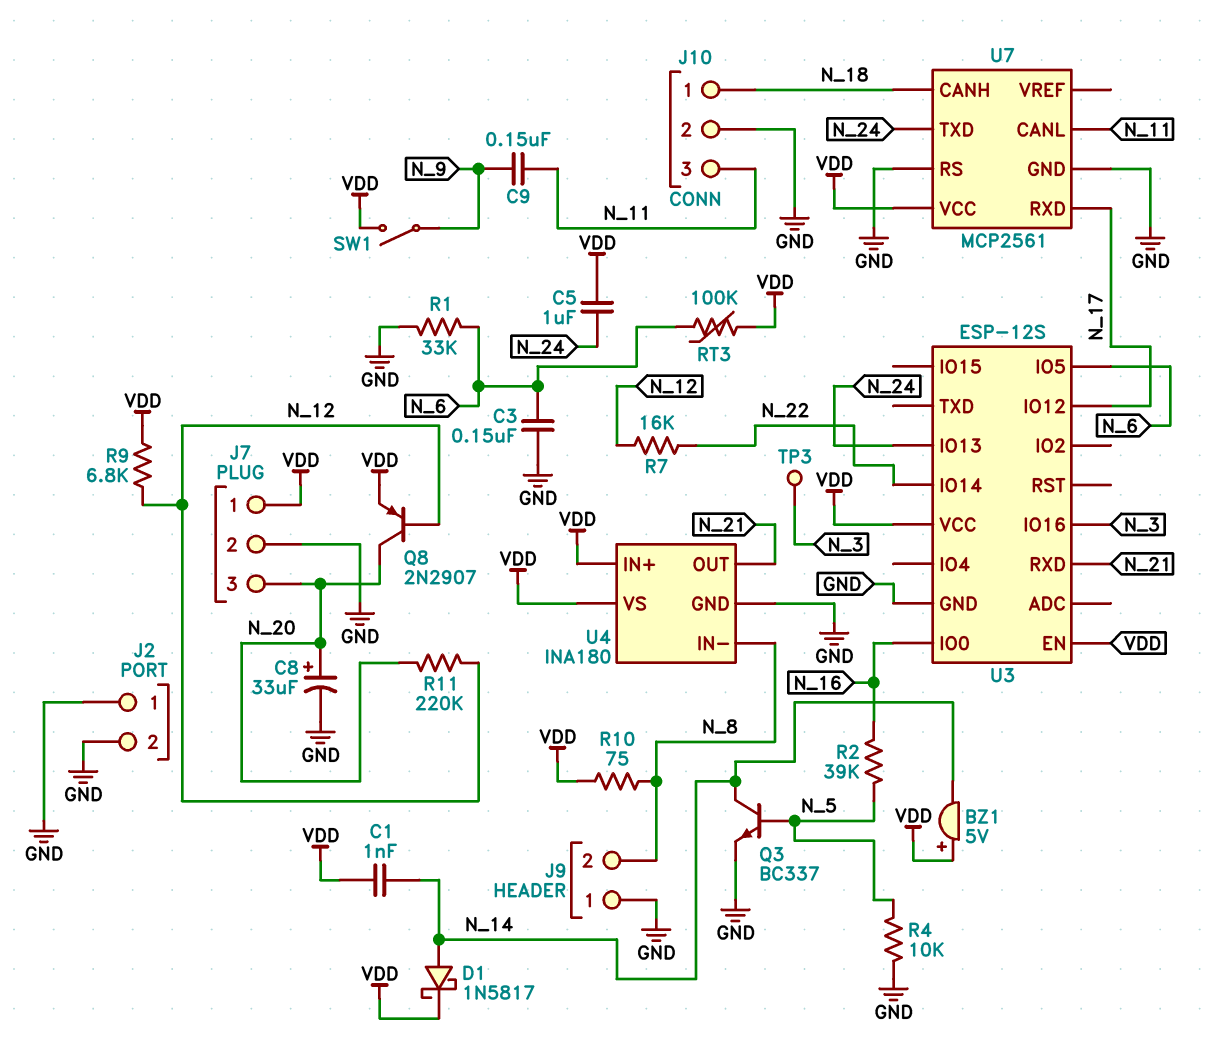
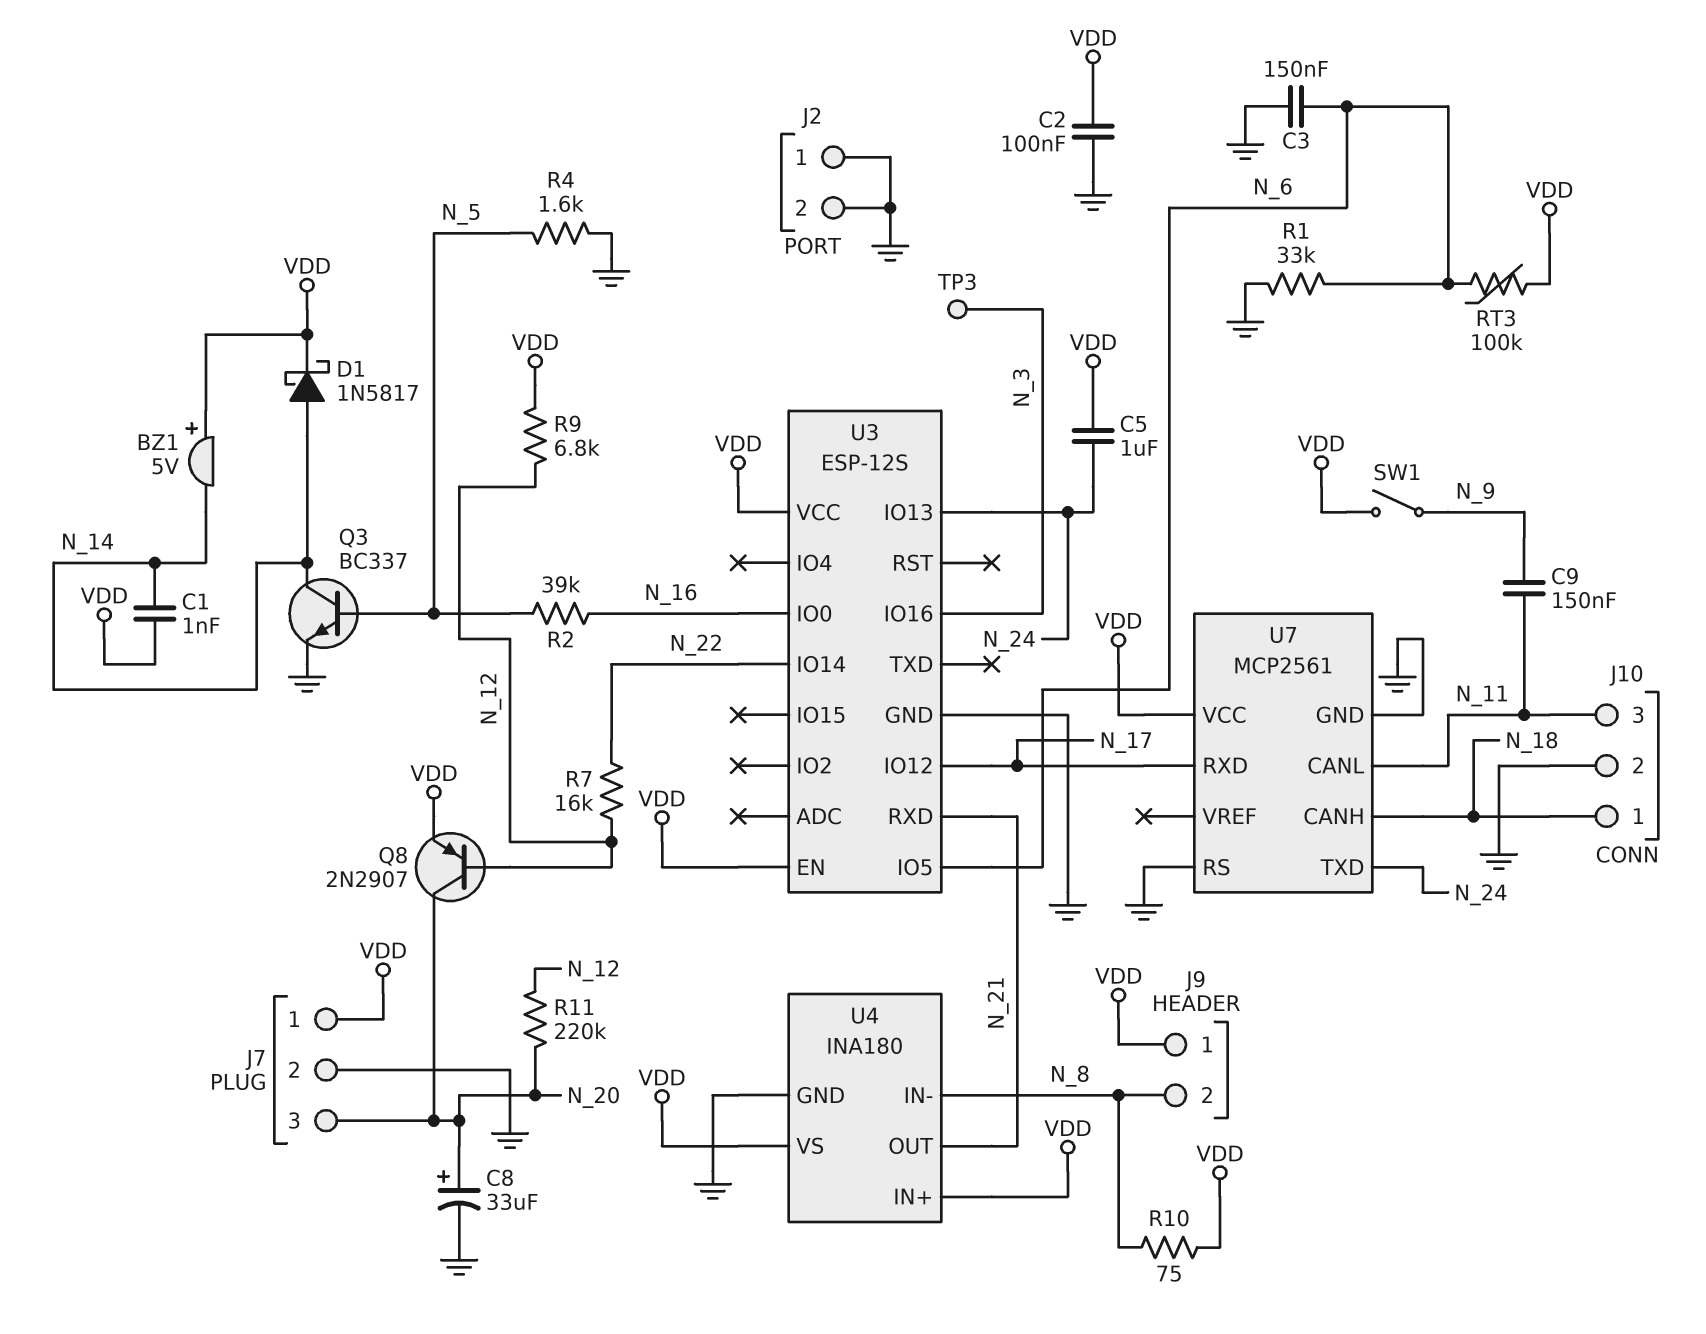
C2: none -> 100nF (GND, VDD)
J9 pin 1: GND -> VDD
R4: 10k (GND, N_5) -> 1.6k (GND, N_5)

